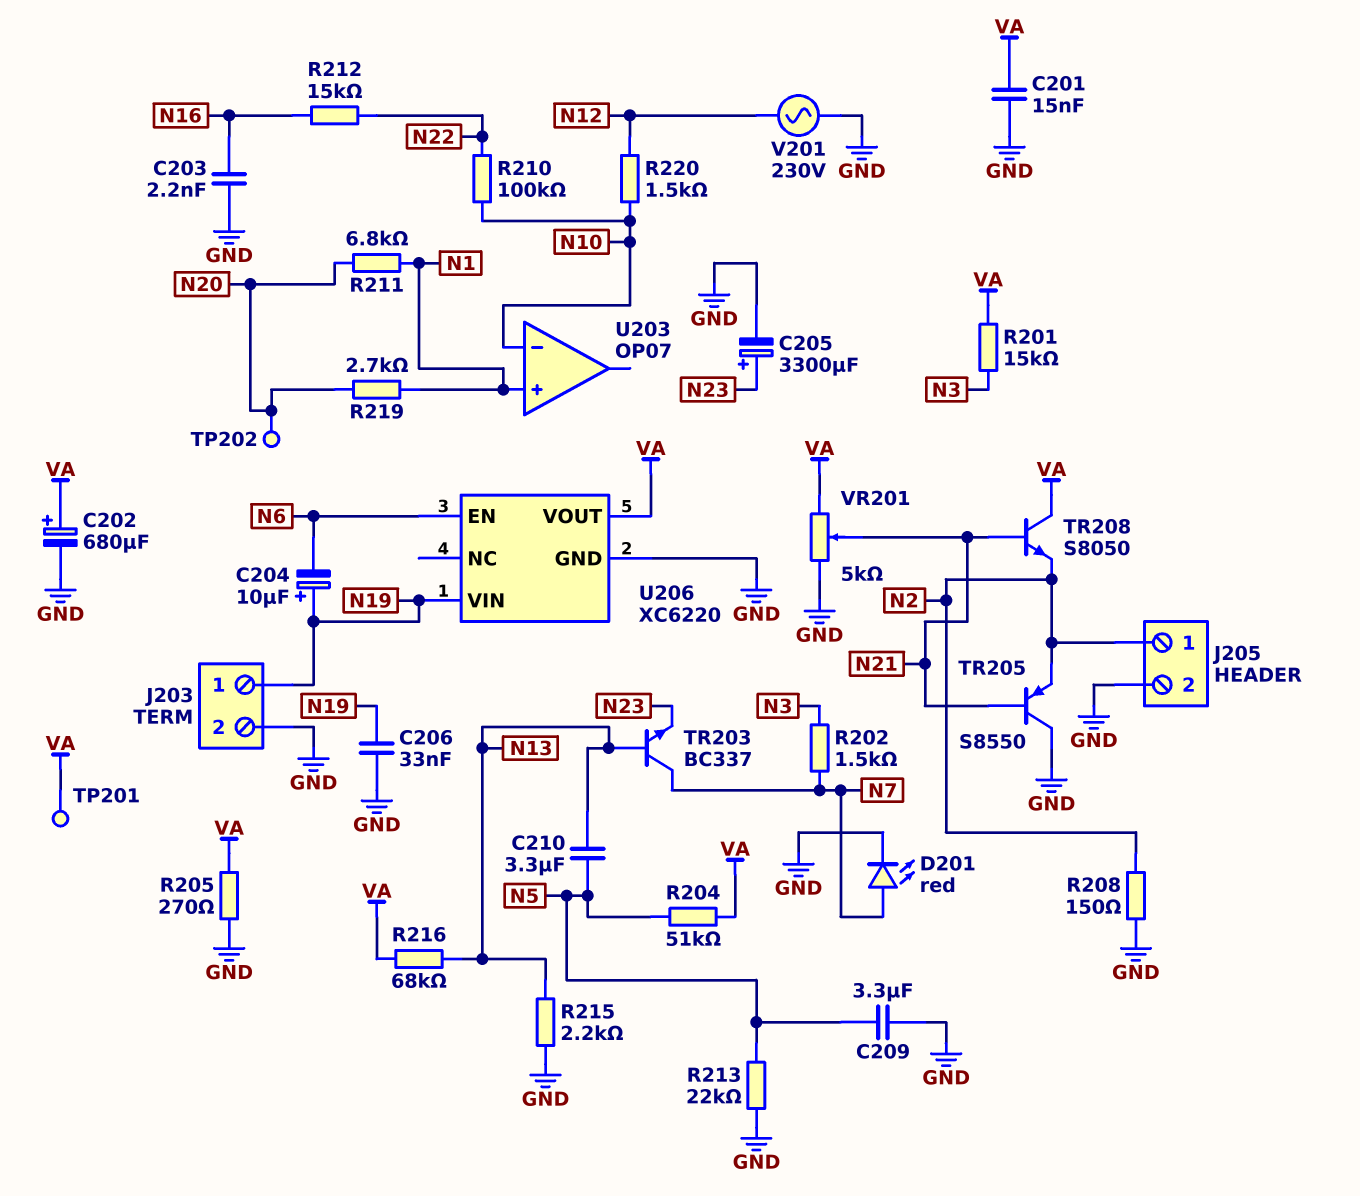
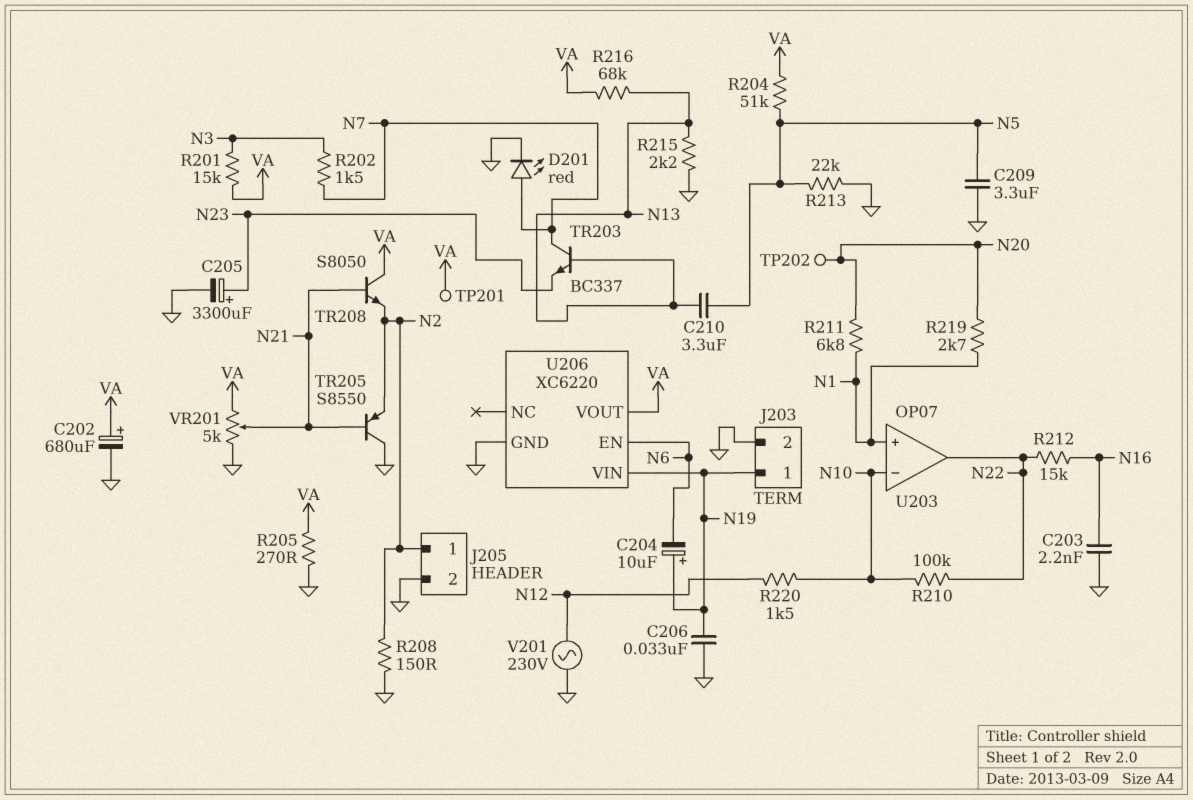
C201: 15nF (GND, VA) -> none
U203 pin out: none -> N22

